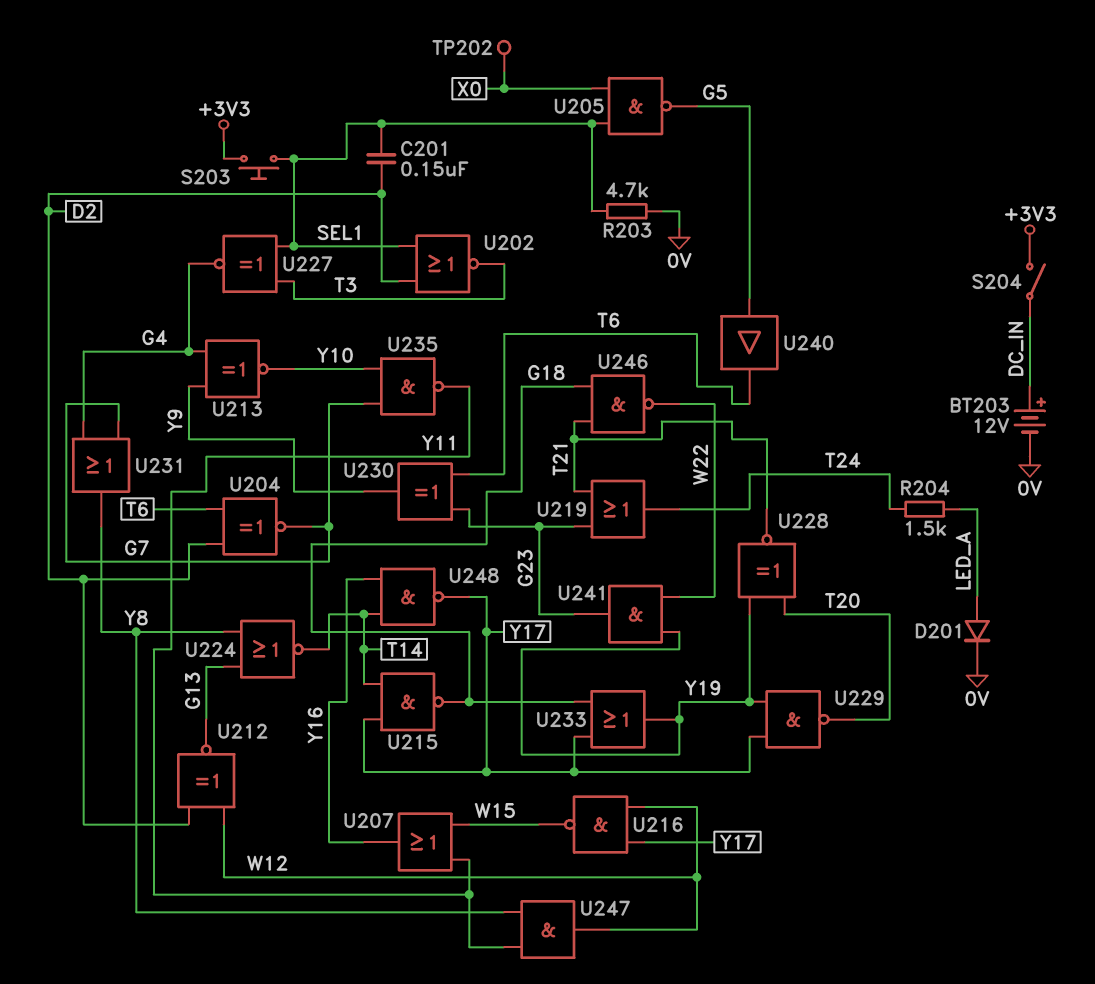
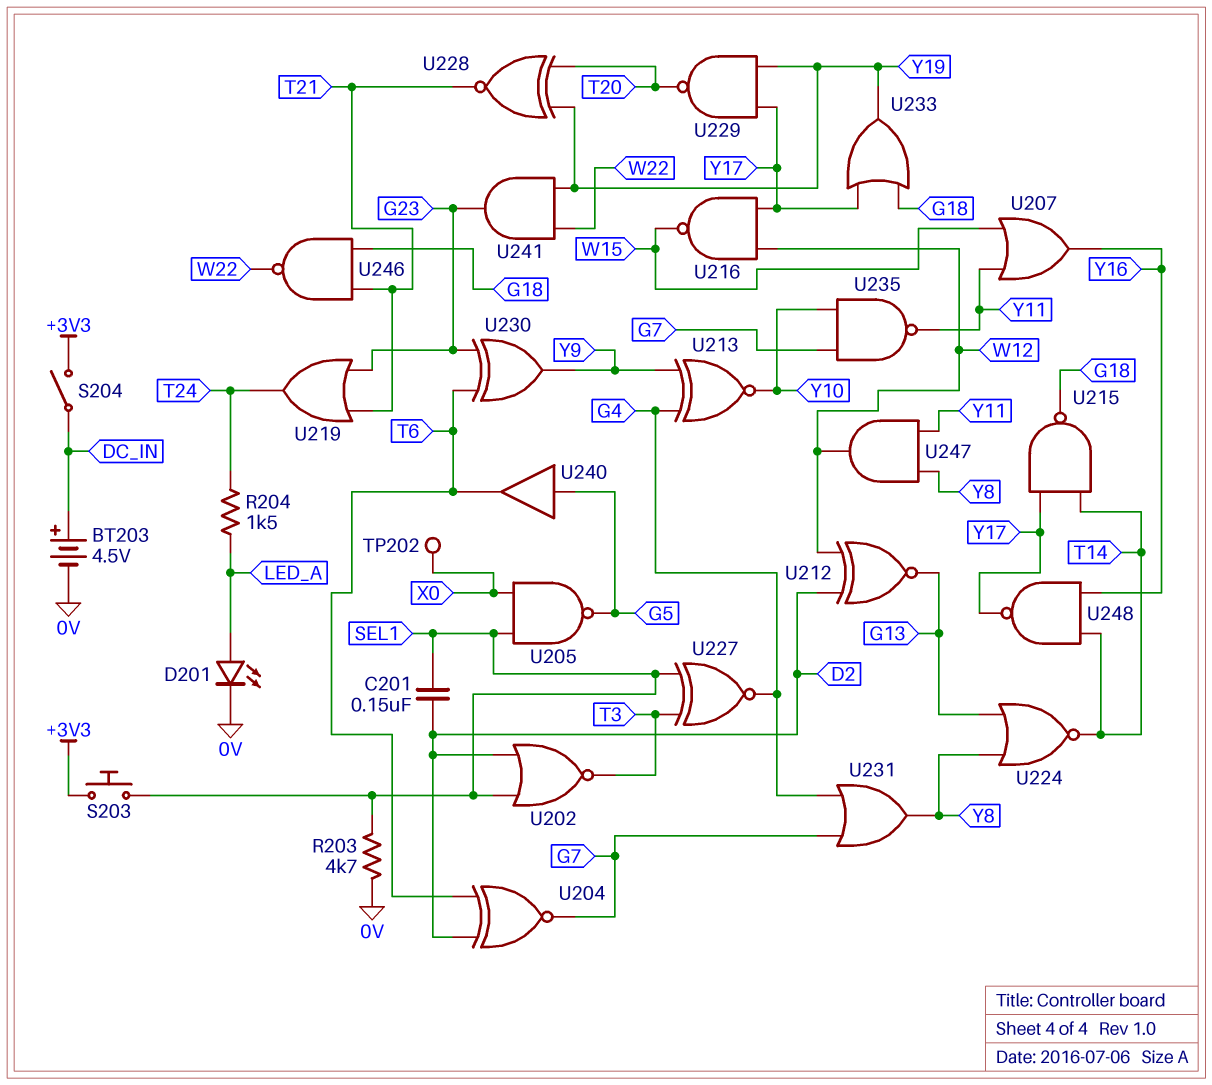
BT203: 12V (plus DC_IN, minus 0V) -> 4.5V (plus DC_IN, minus 0V)
D201: diode (A LED_A, K 0V) -> LED (A LED_A, K 0V)

